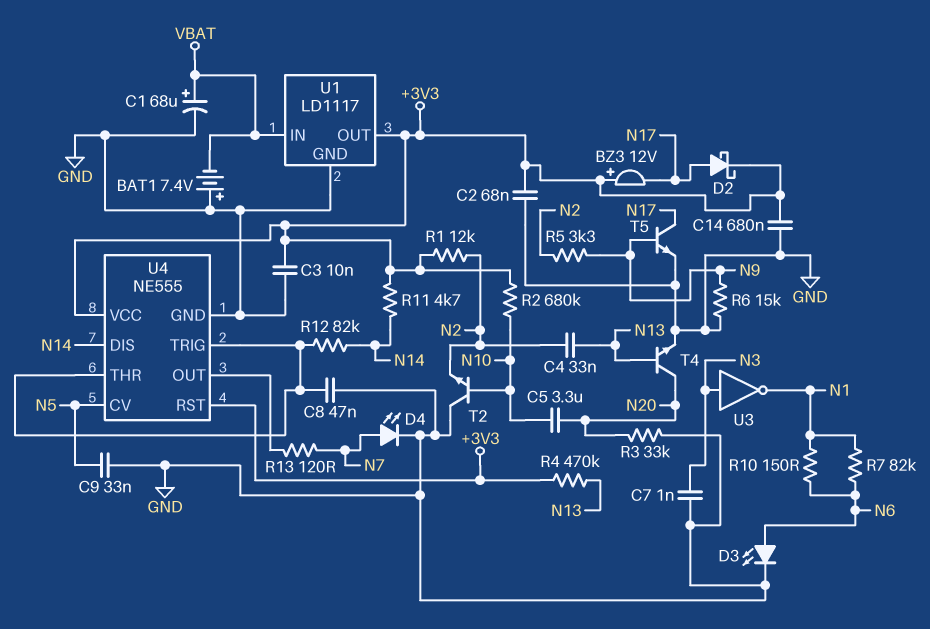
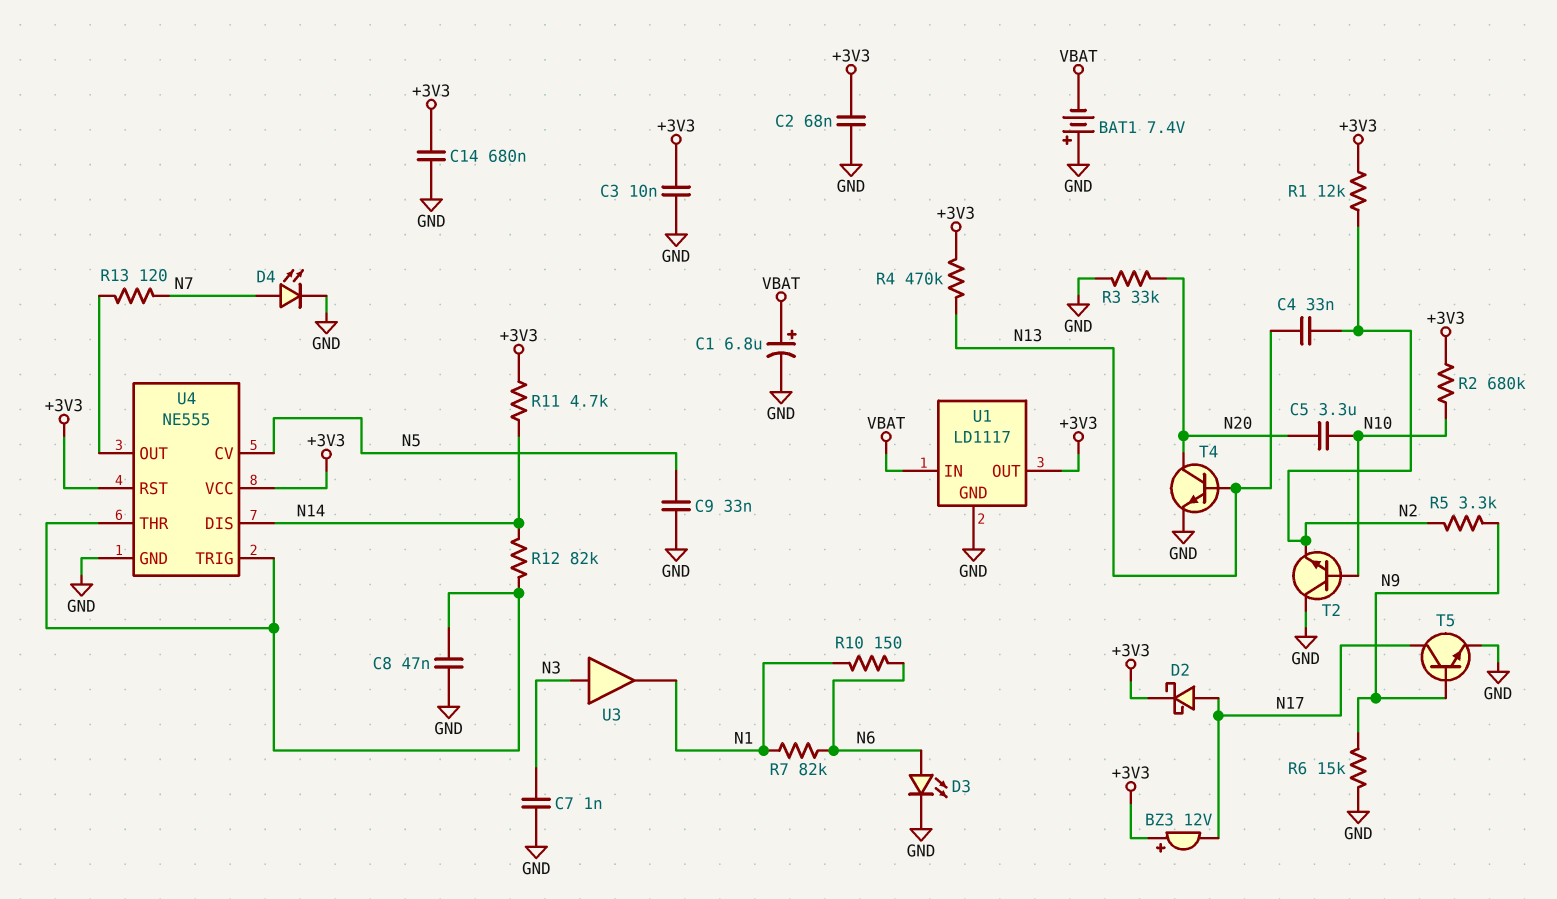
C1: 68uF (plus VBAT, minus GND) -> 6.8uF (plus VBAT, minus GND)
U3: NOT (in N3, out N1) -> buffer (in N3, out N1)

